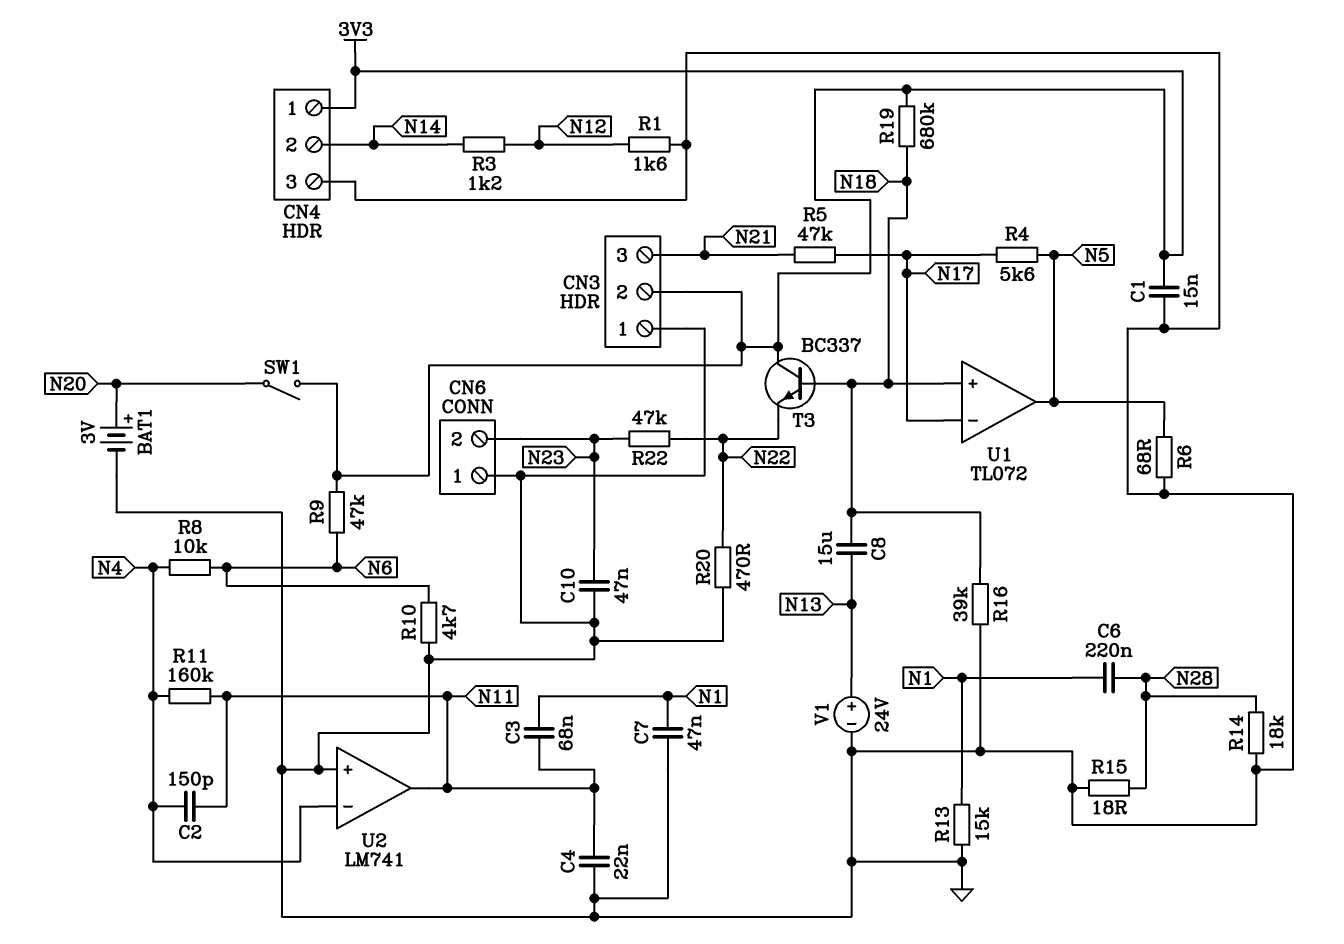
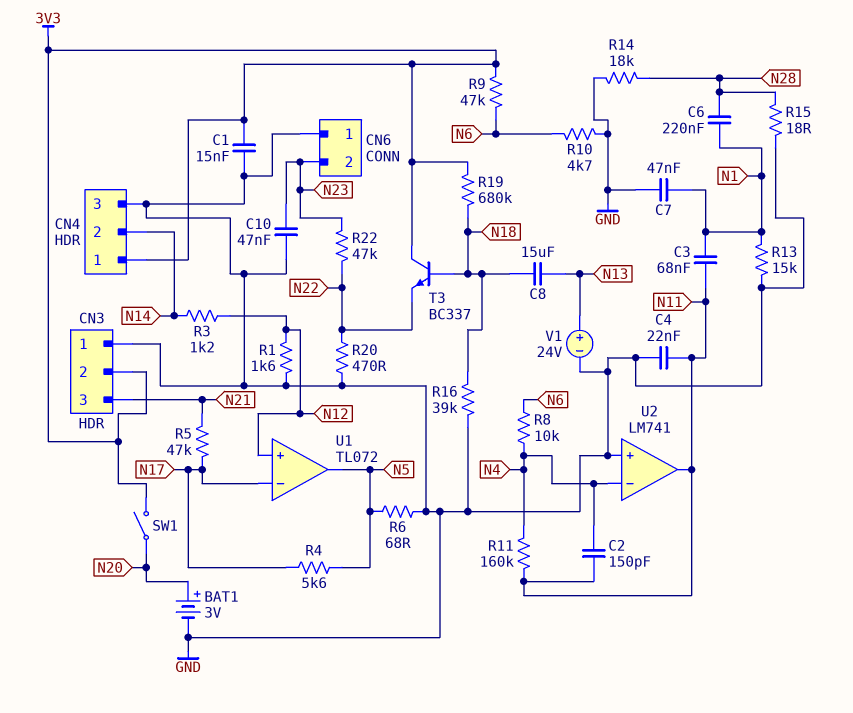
U1 pin in+: N18 -> N12

